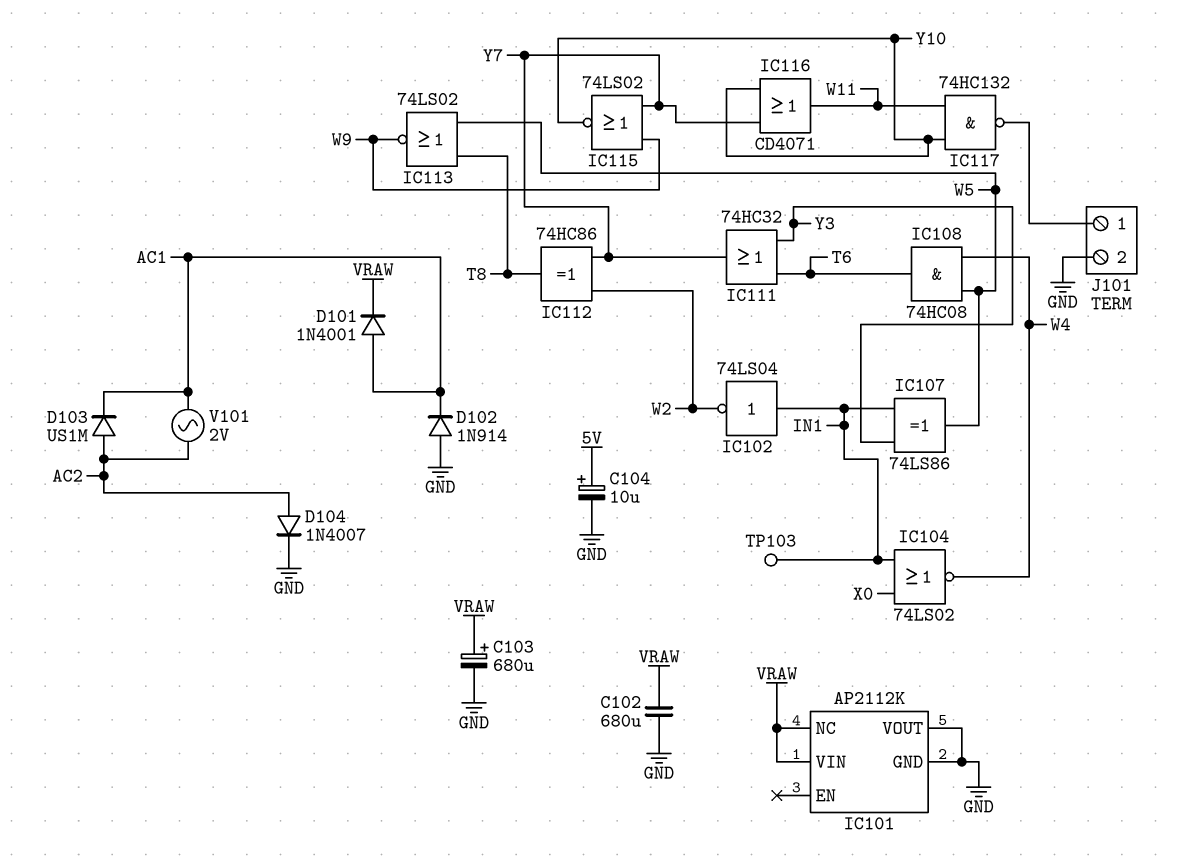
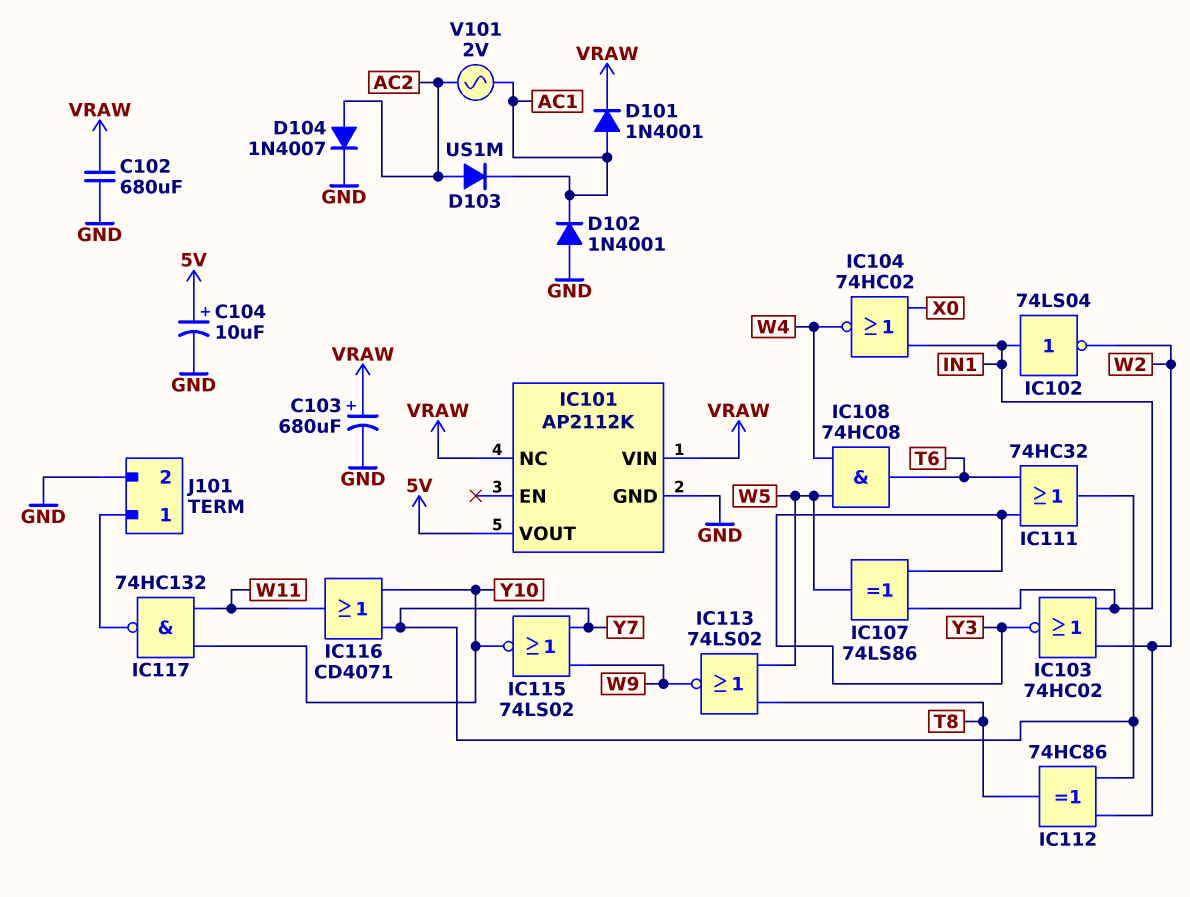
D102: diode 1N914 (A GND, K AC1) -> diode 1N4001 (A GND, K AC1)
IC101 pin VOUT: GND -> 5V
IC103: none -> NOR 74HC02 (in IN1, in W2, out Y3)
IC104: NOR 74LS02 (in IN1, in X0, out W4) -> NOR 74HC02 (in IN1, in X0, out W4)
TP103: test point (IN1) -> none

